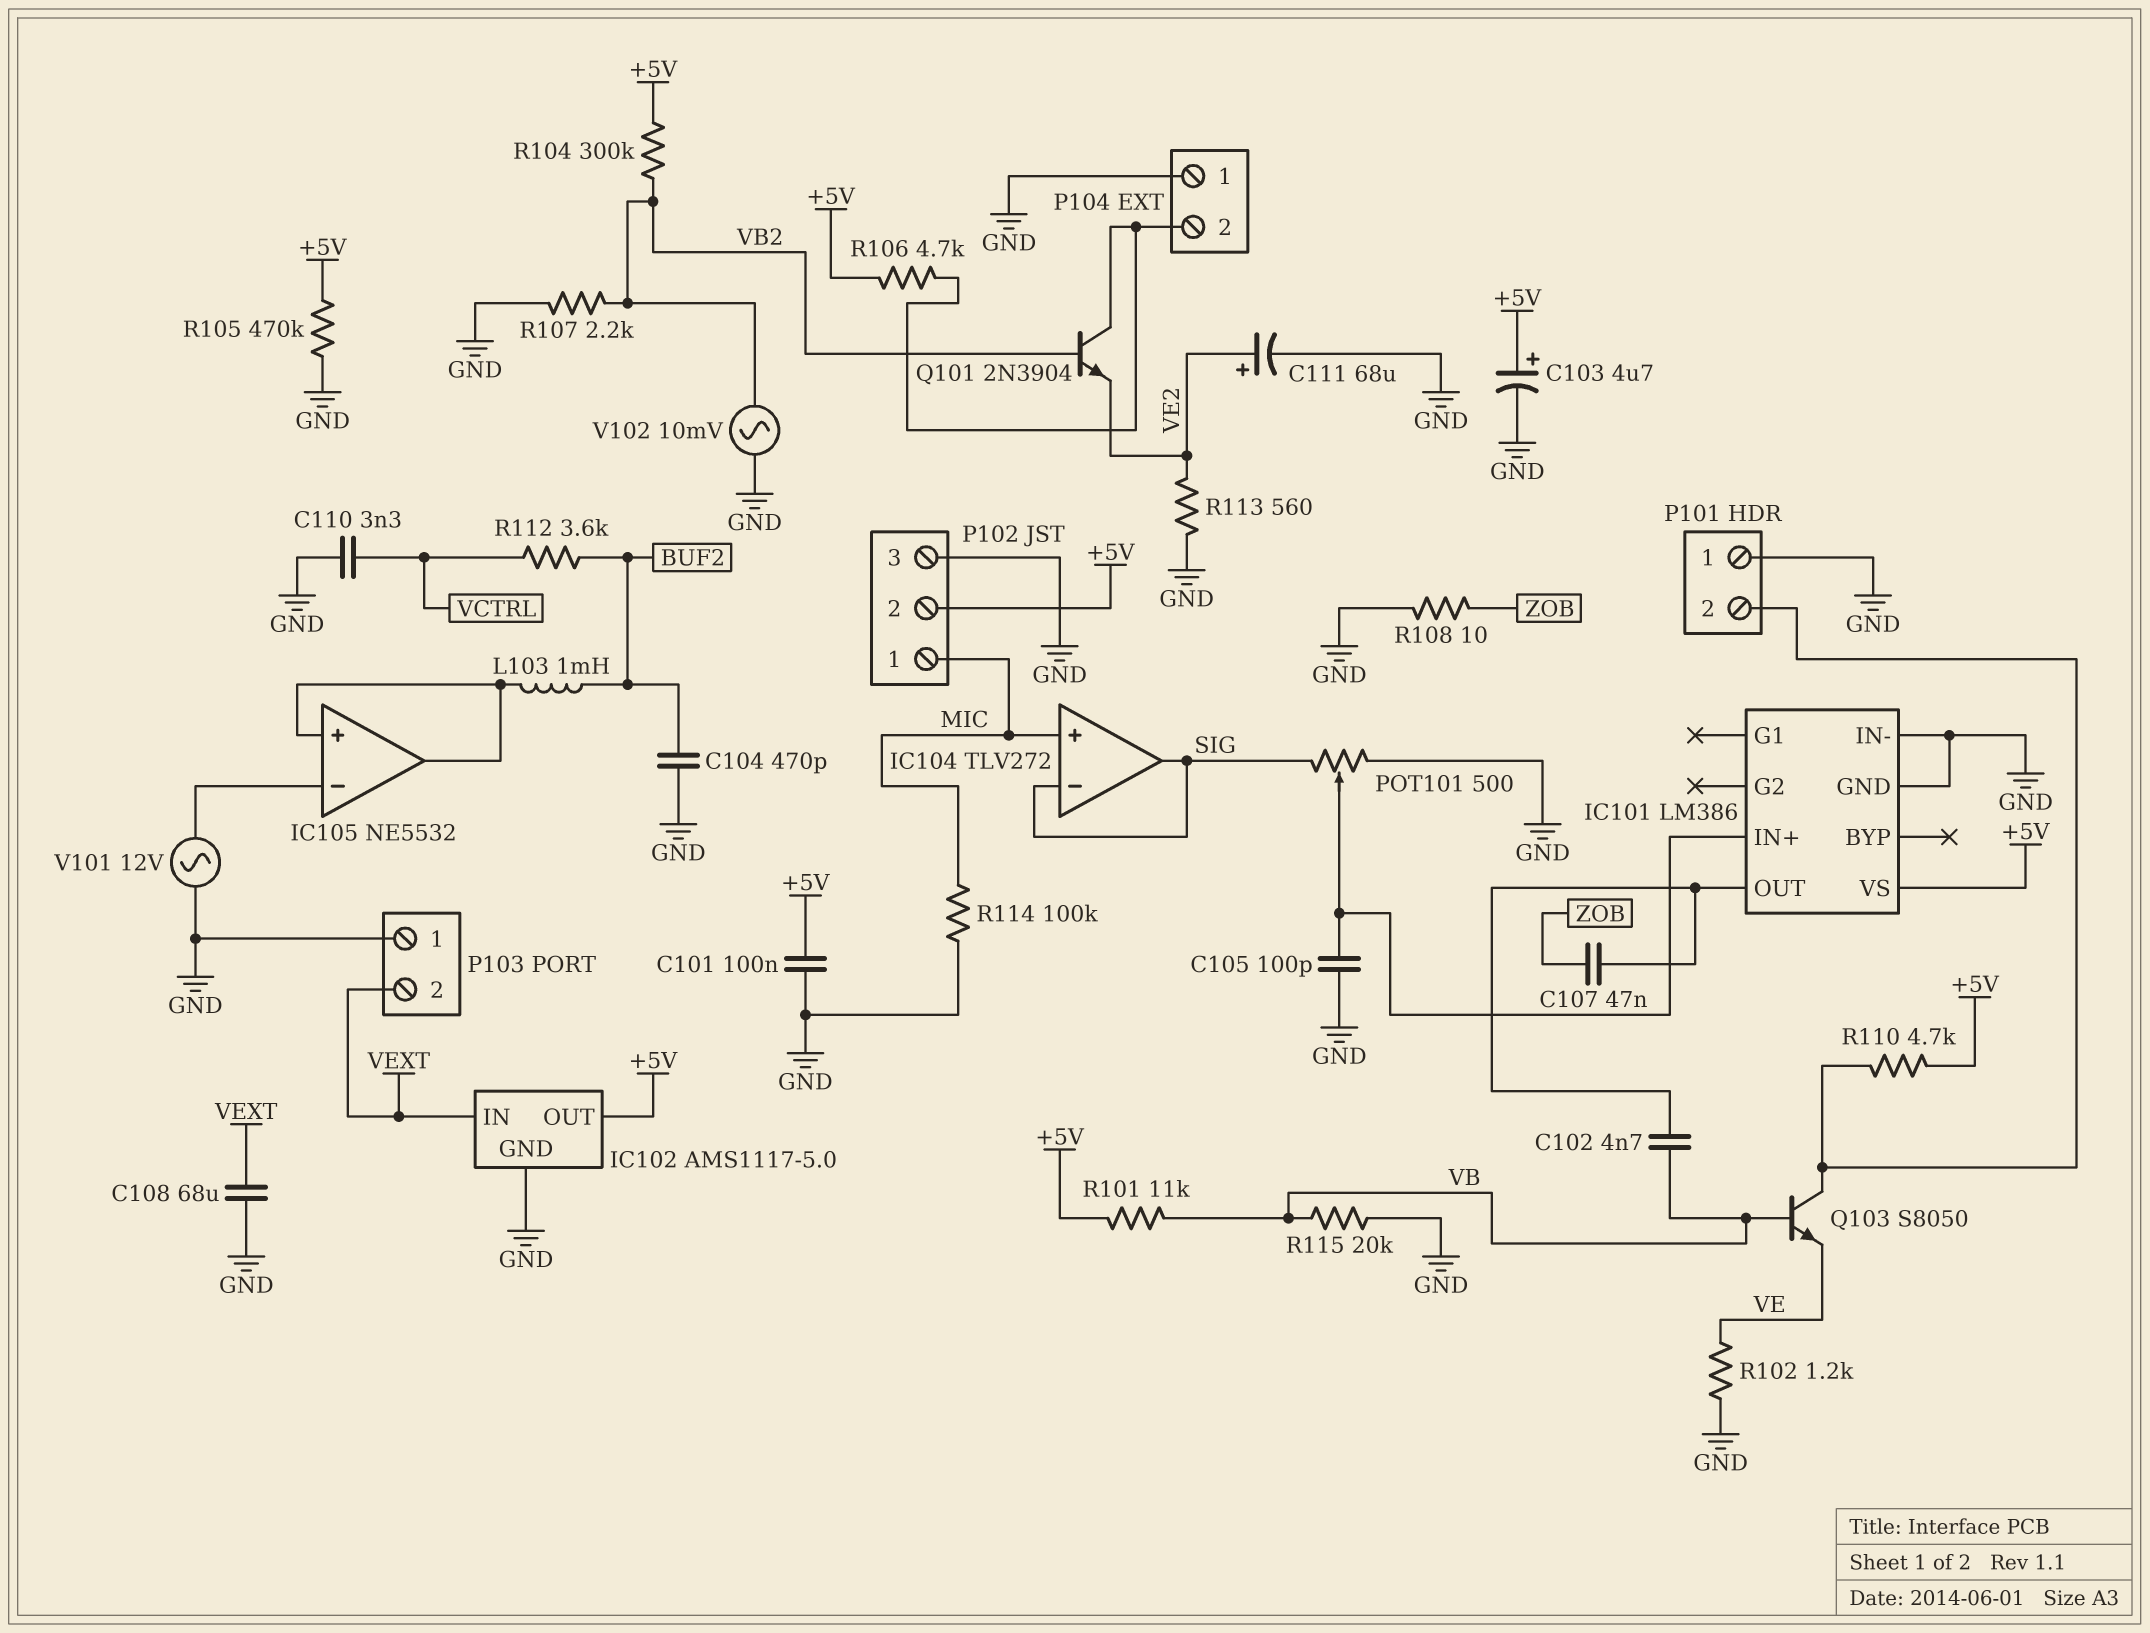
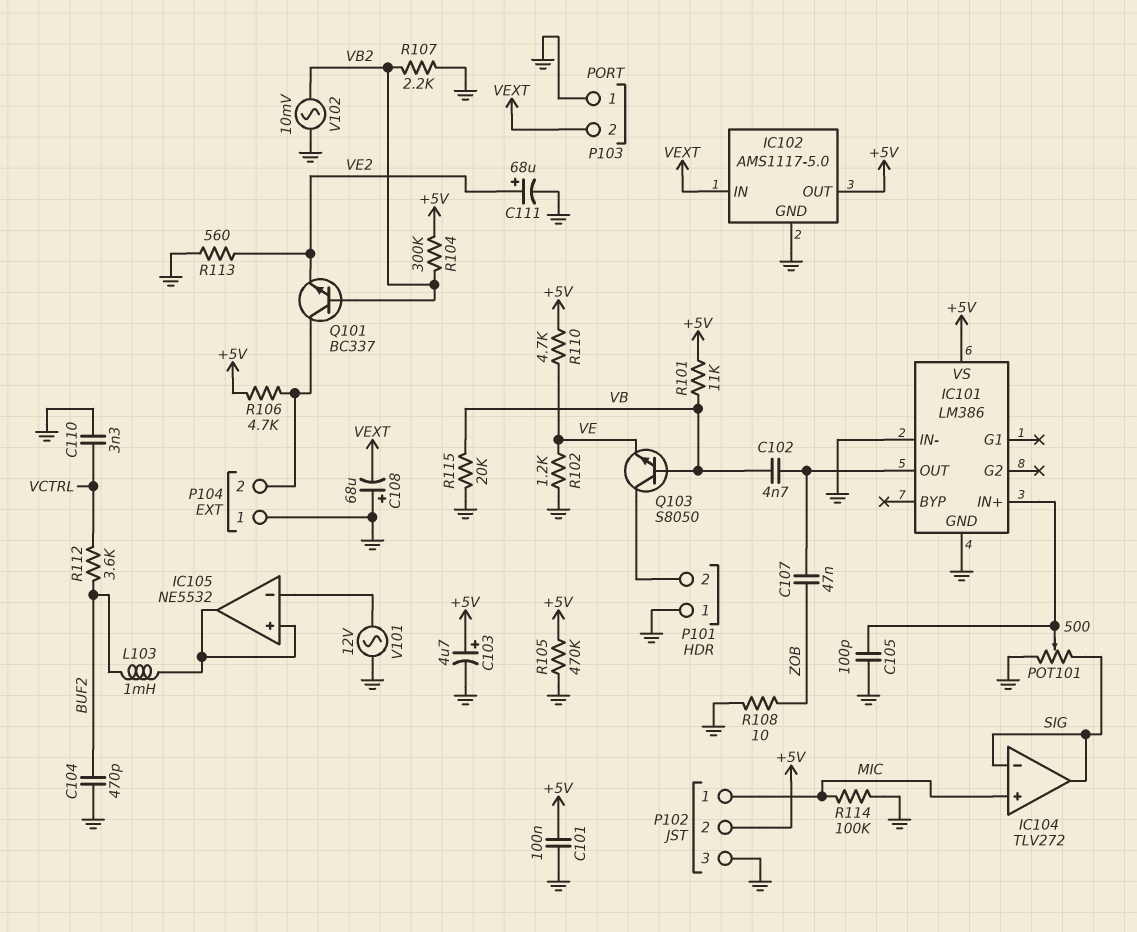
C108: 68uF (GND, VEXT) -> 68uF (plus GND, minus VEXT)
Q101: NPN 2N3904 (B VB2, C P104/2, E VE2) -> NPN BC337 (B VB2, C P104/2, E VE2)
R110: 4.7k (+5V, P101/2) -> 4.7k (+5V, VE)

